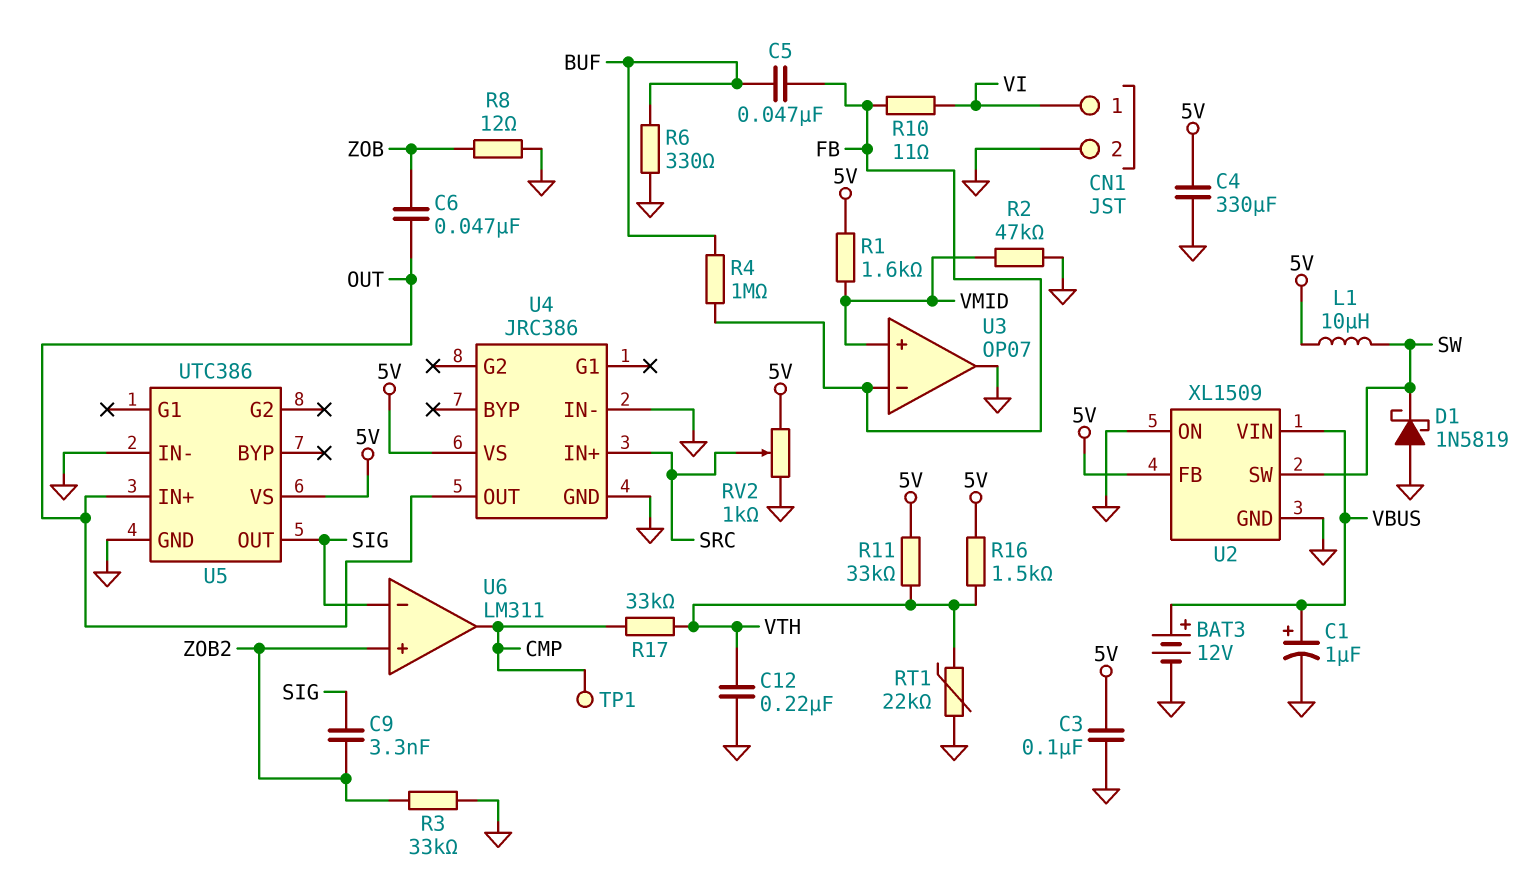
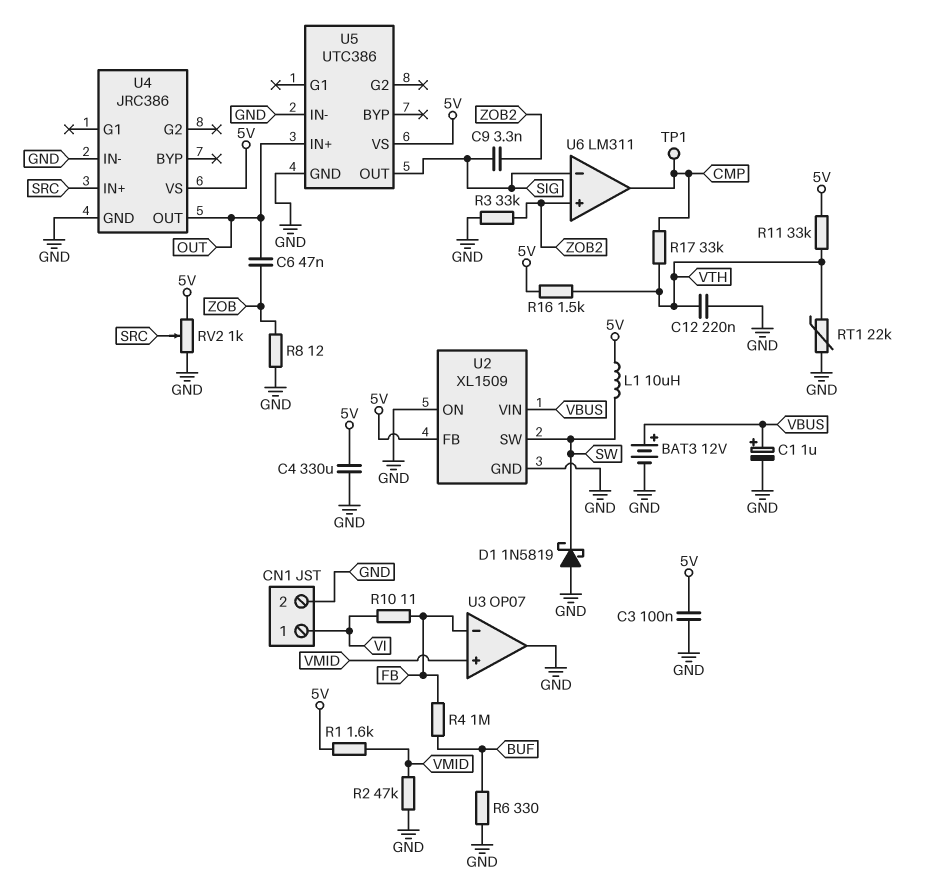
C5: 47nF (BUF, FB) -> none

